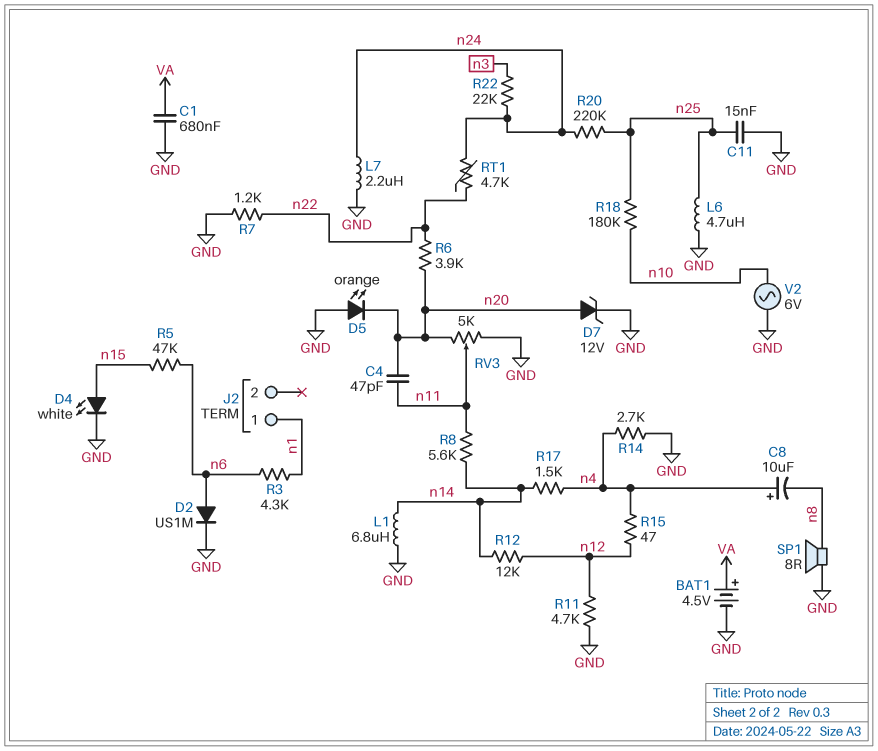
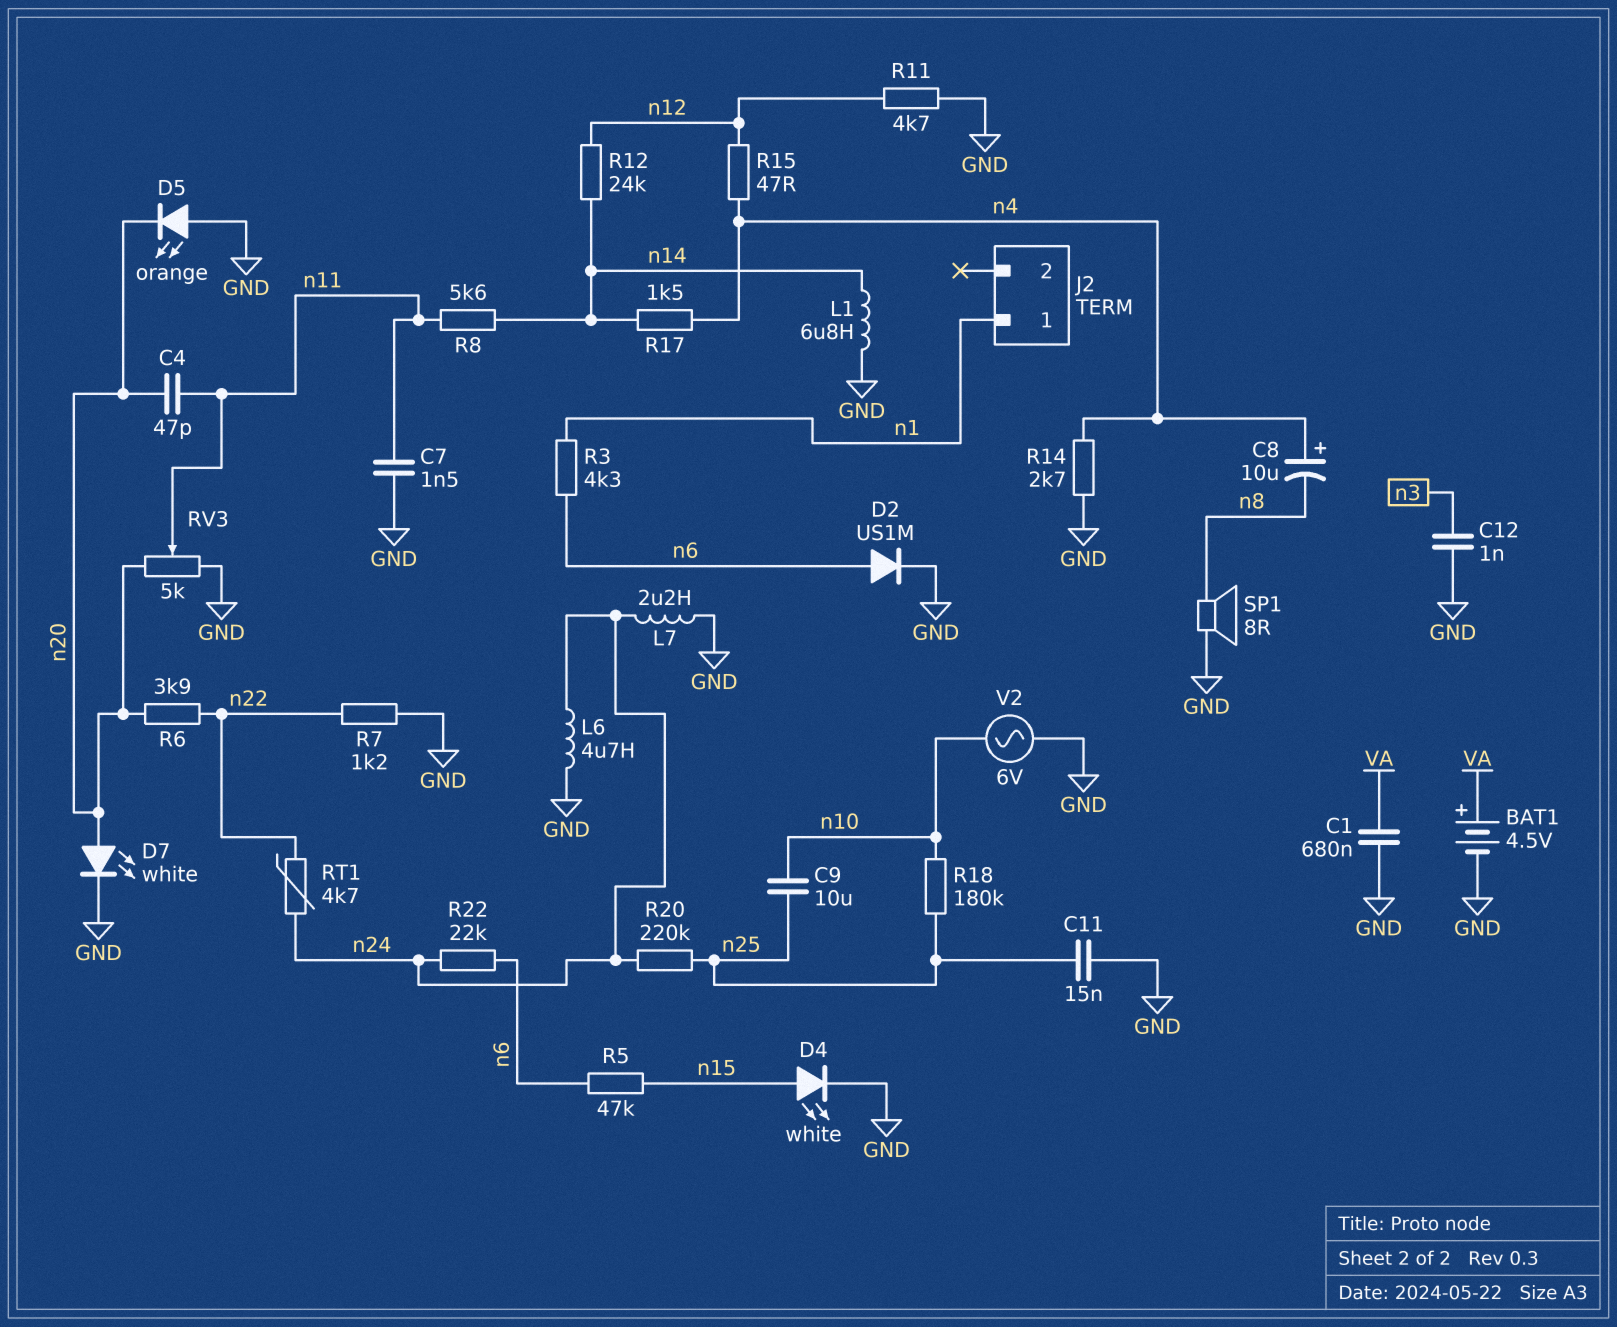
C7: none -> 1.5nF (GND, n11)
C9: none -> 10uF (n10, n25)
C12: none -> 1nF (GND, n3)
D7: zener 12V (A n20, K GND) -> LED white (A n20, K GND)
L6: 4.7uH (GND, n25) -> 4.7uH (GND, n24)
R12: 12k (n12, n14) -> 24k (n12, n14)
R22: 22k (n3, n24) -> 22k (n6, n24)

